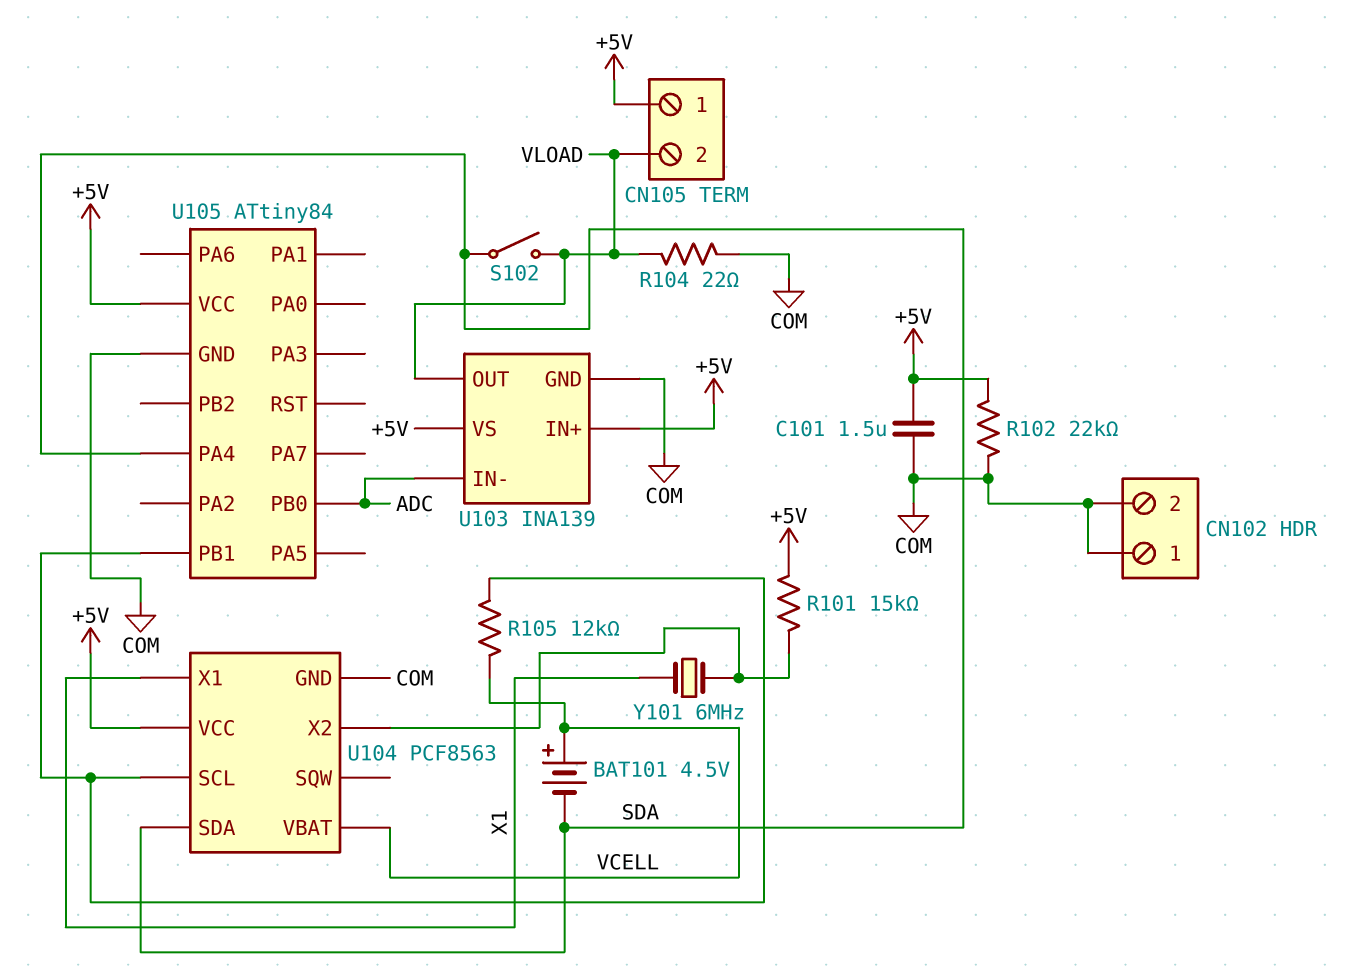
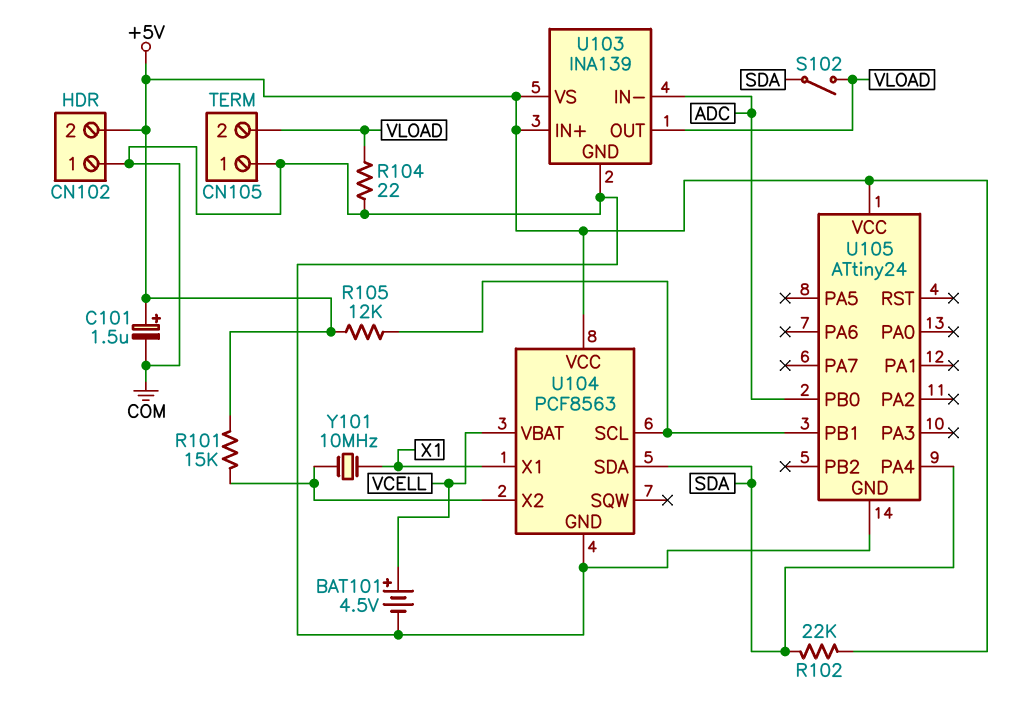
BAT101: 4.5V (plus VCELL, minus SDA) -> 4.5V (plus VCELL, minus COM)
C101: 1.5uF (+5V, COM) -> 1.5uF (plus +5V, minus COM)
CN102 pin 2: COM -> +5V
CN105 pin 1: +5V -> COM
R102: 22k (+5V, COM) -> 22k (+5V, SDA)
R105: 12k (U104/SCL, VCELL) -> 12k (+5V, U104/SCL)
U105: ATtiny84 -> ATtiny24
Y101: 6MHz (U104/X2, X1) -> 10MHz (U104/X2, X1)

